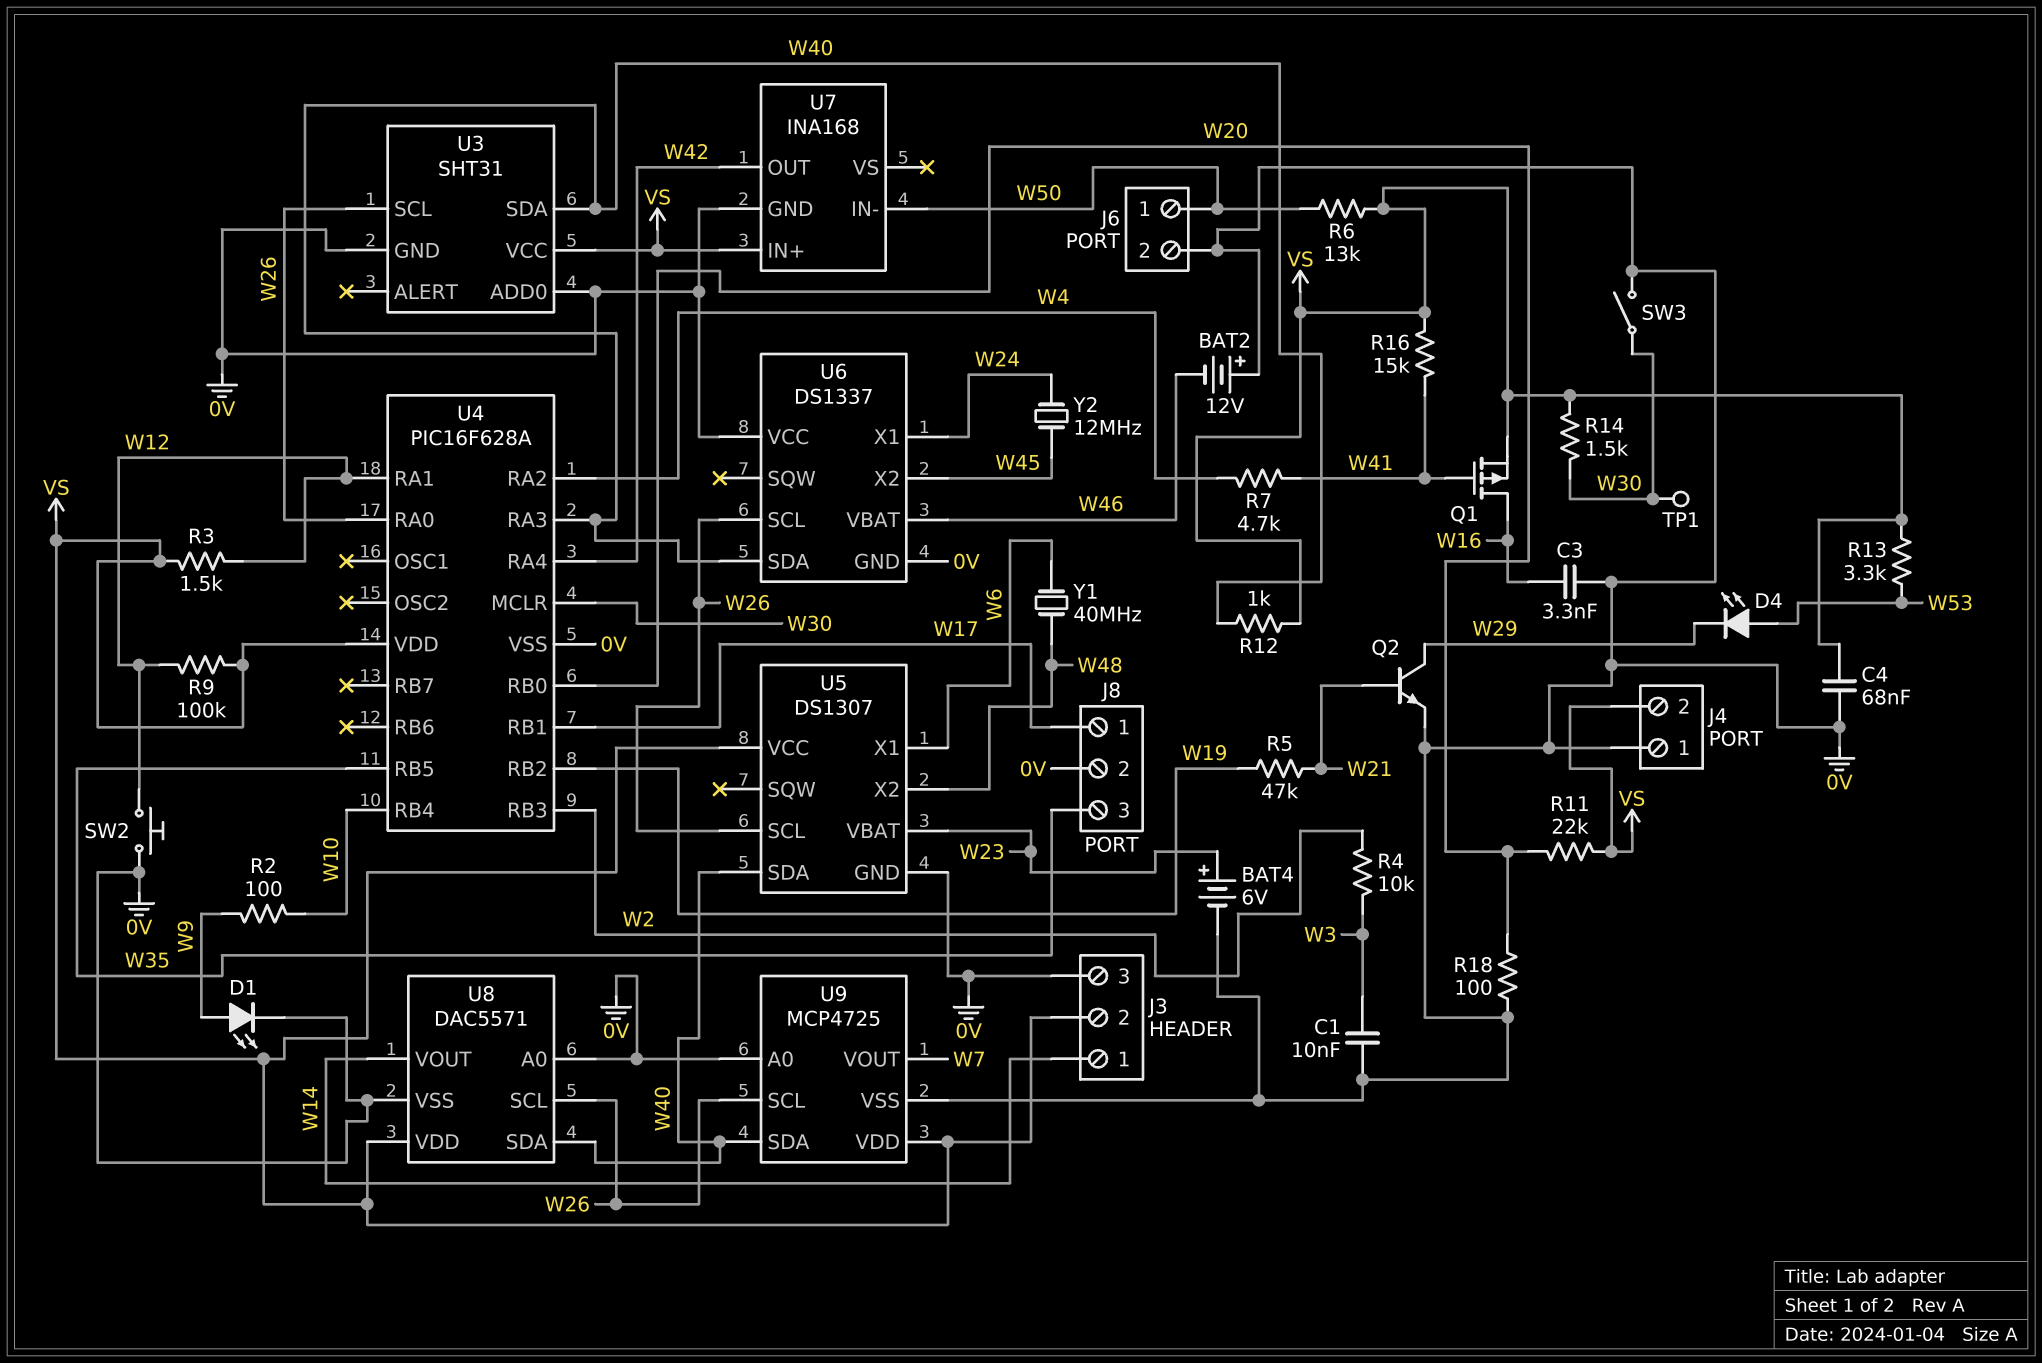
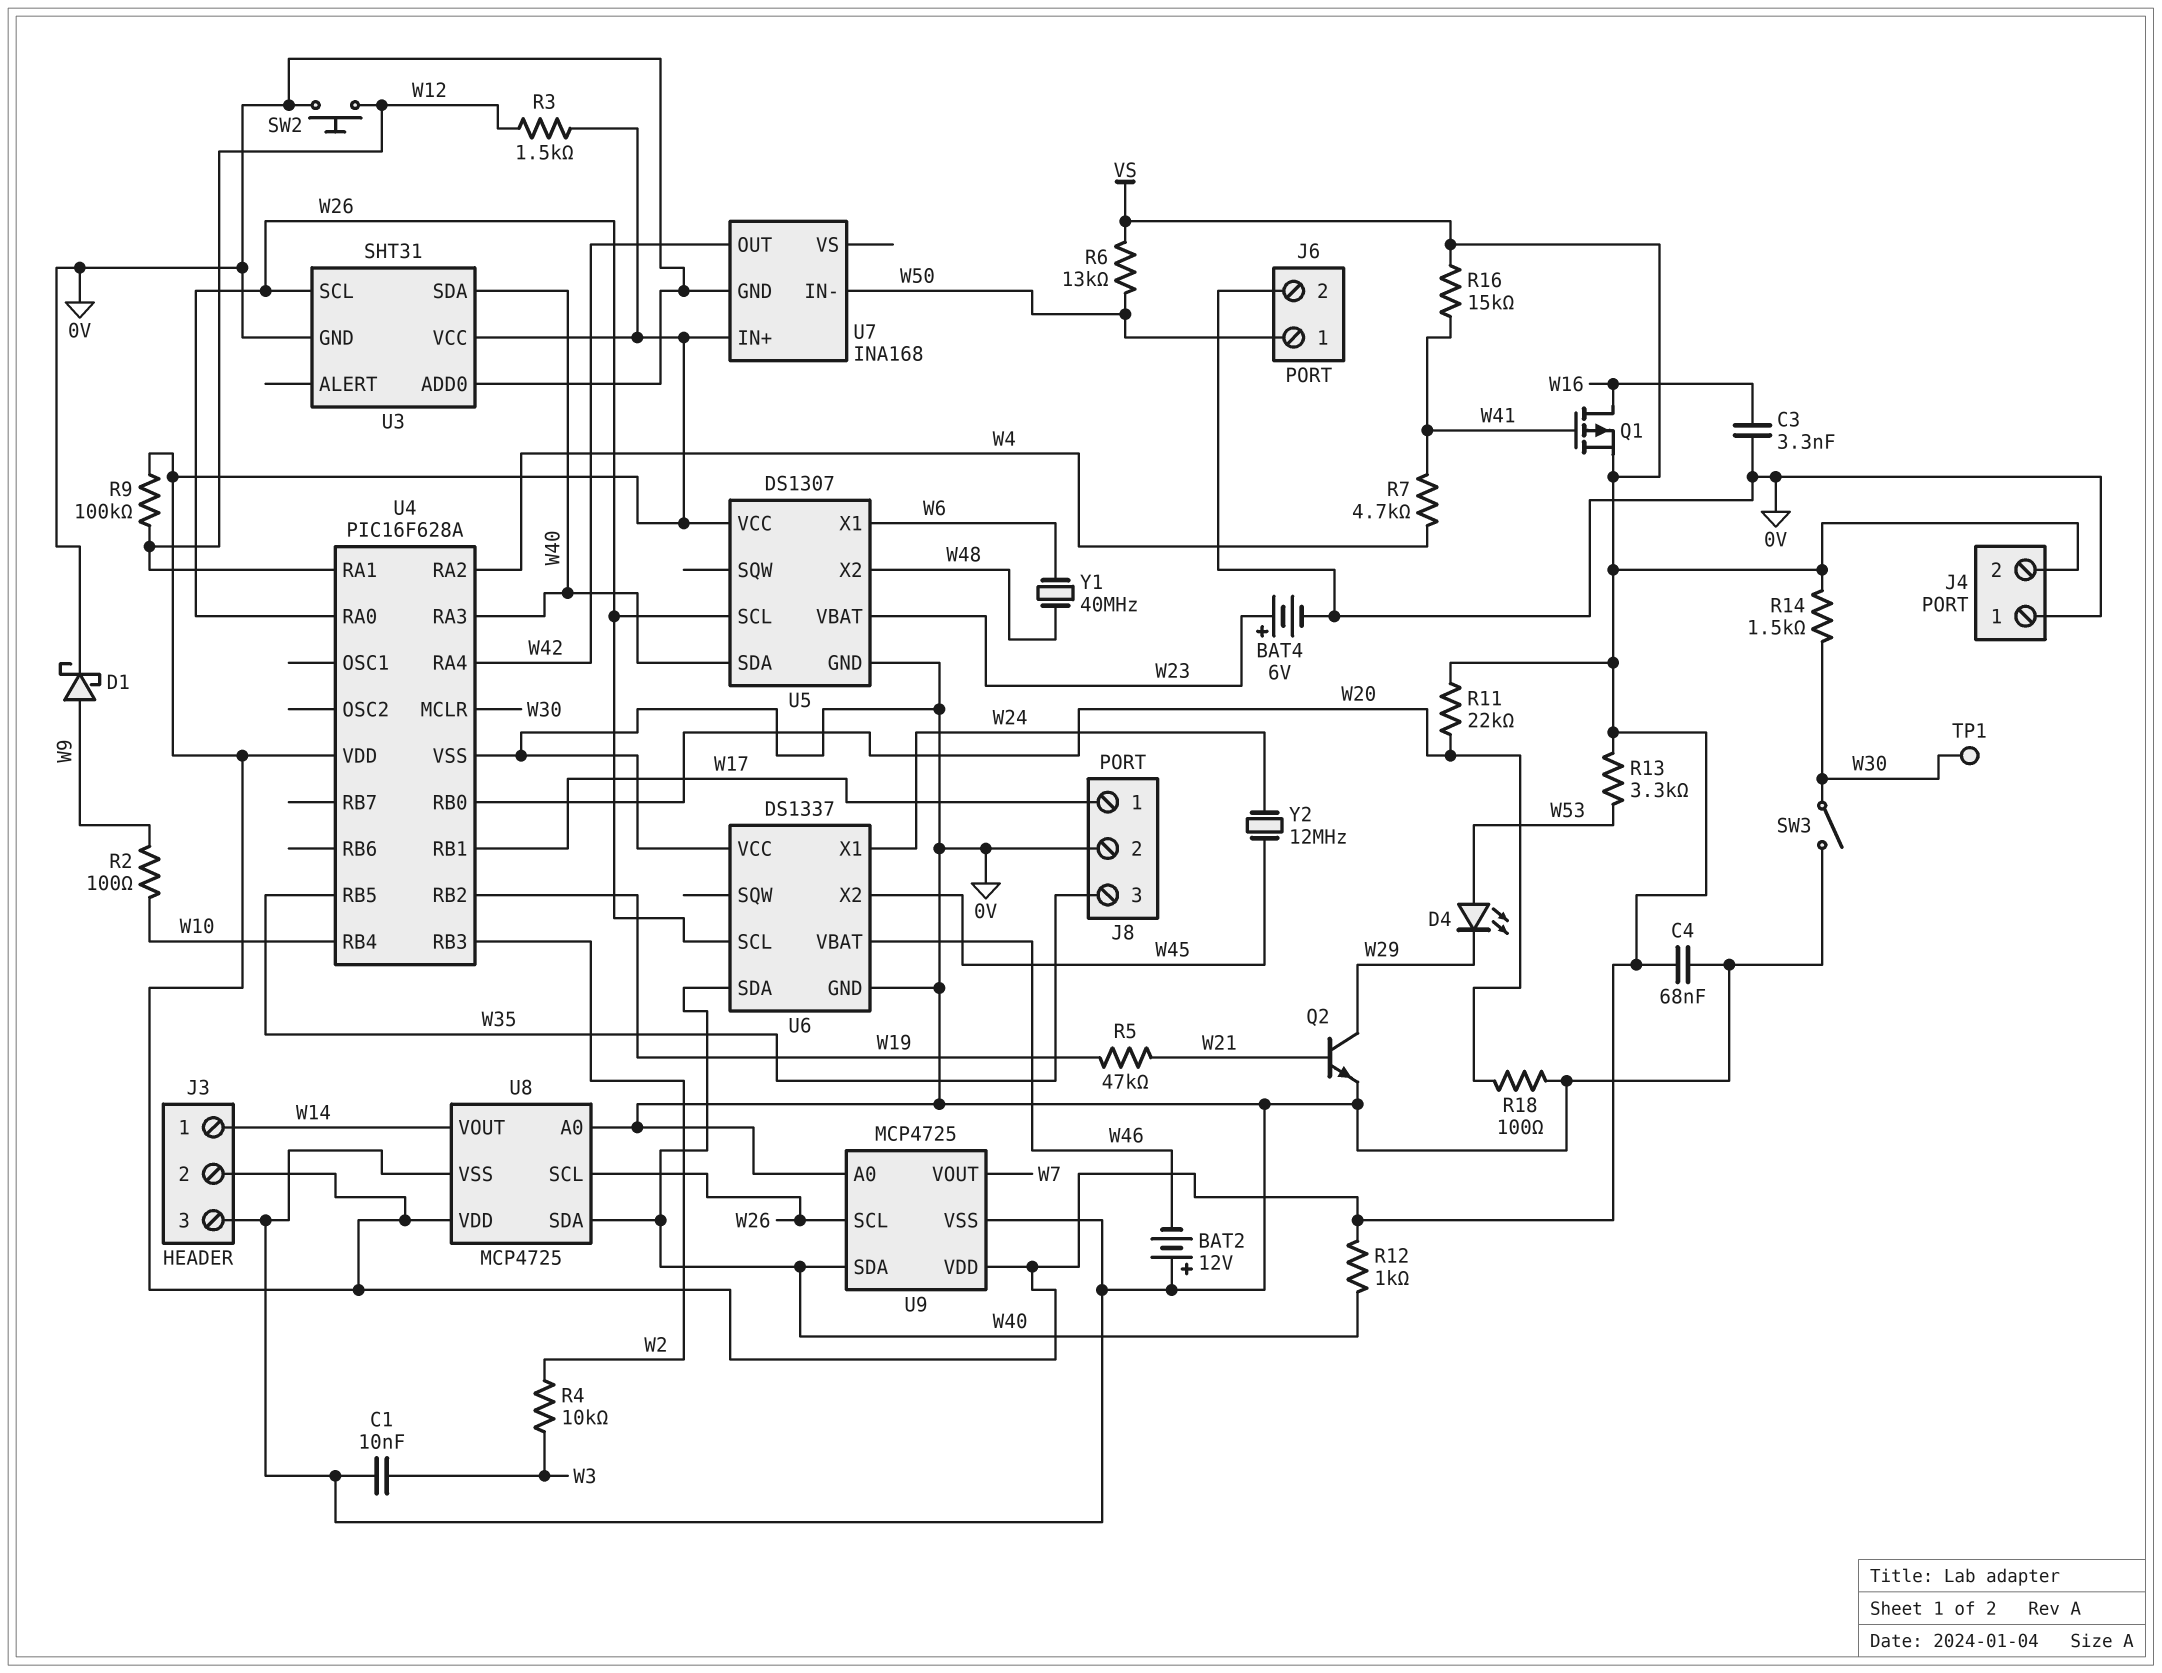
D1: LED (A W9, K 0V) -> schottky (A W9, K 0V)
U8: DAC5571 -> MCP4725

